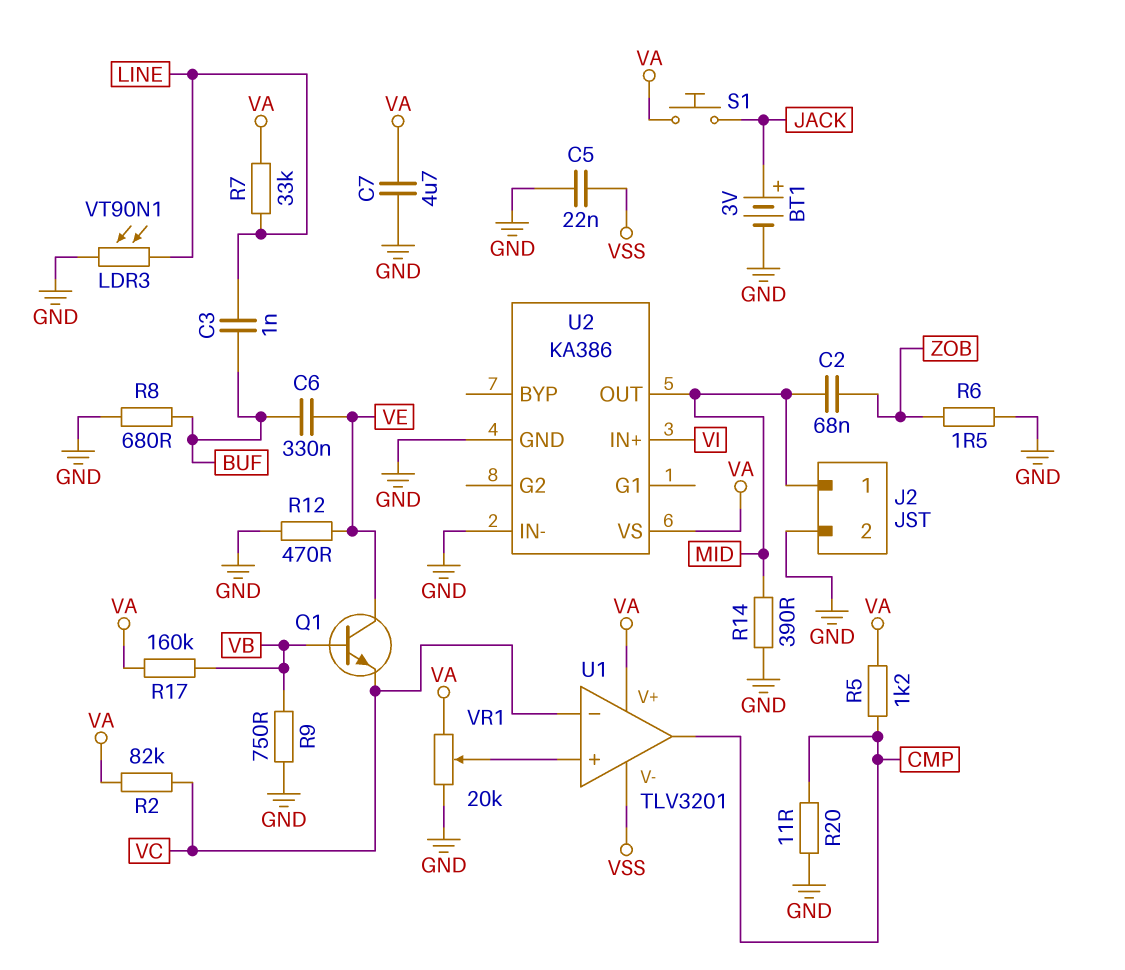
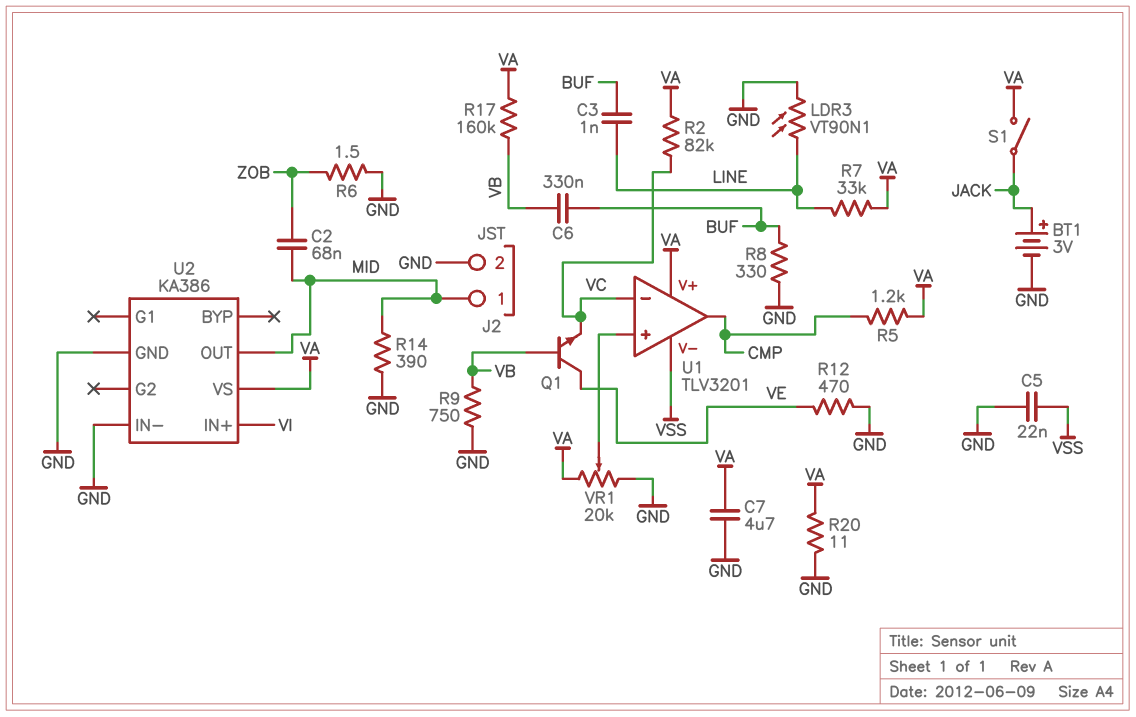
C6: 330nF (BUF, VE) -> 330nF (BUF, VB)
R8: 680 (BUF, GND) -> 330 (BUF, GND)
R20: 11 (CMP, GND) -> 11 (GND, VA)
S1: button (JACK, VA) -> switch (JACK, VA)

